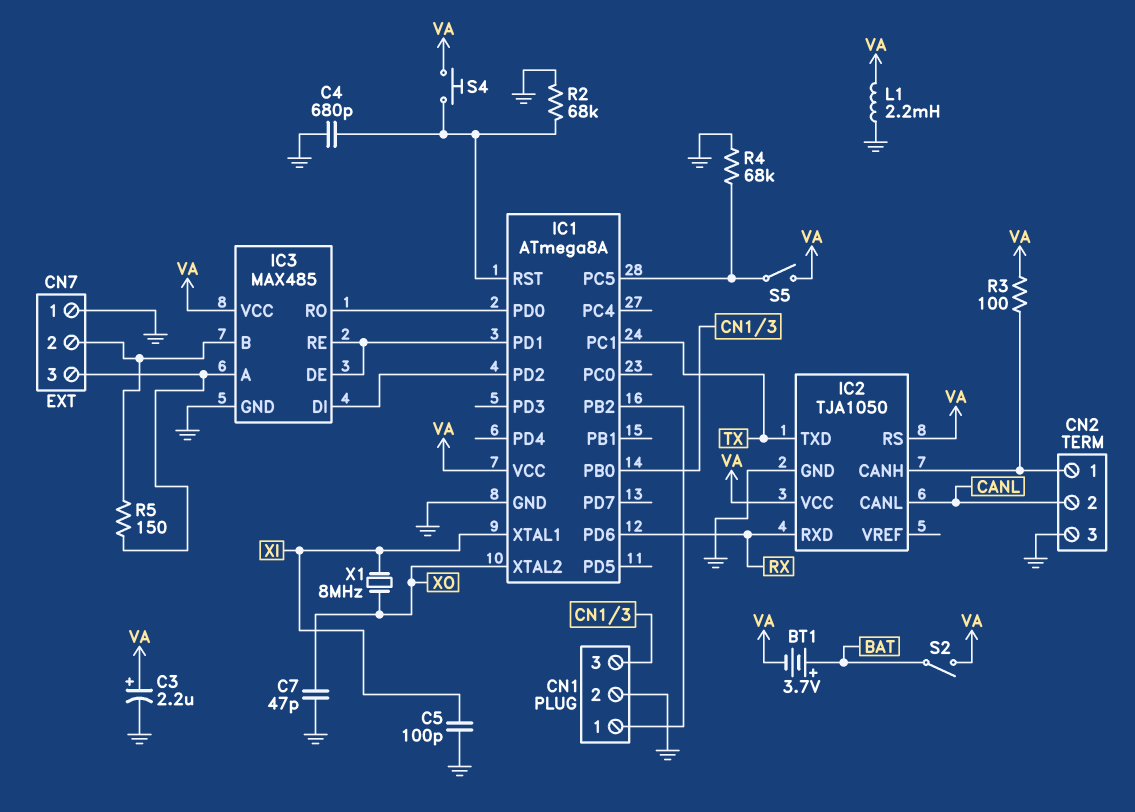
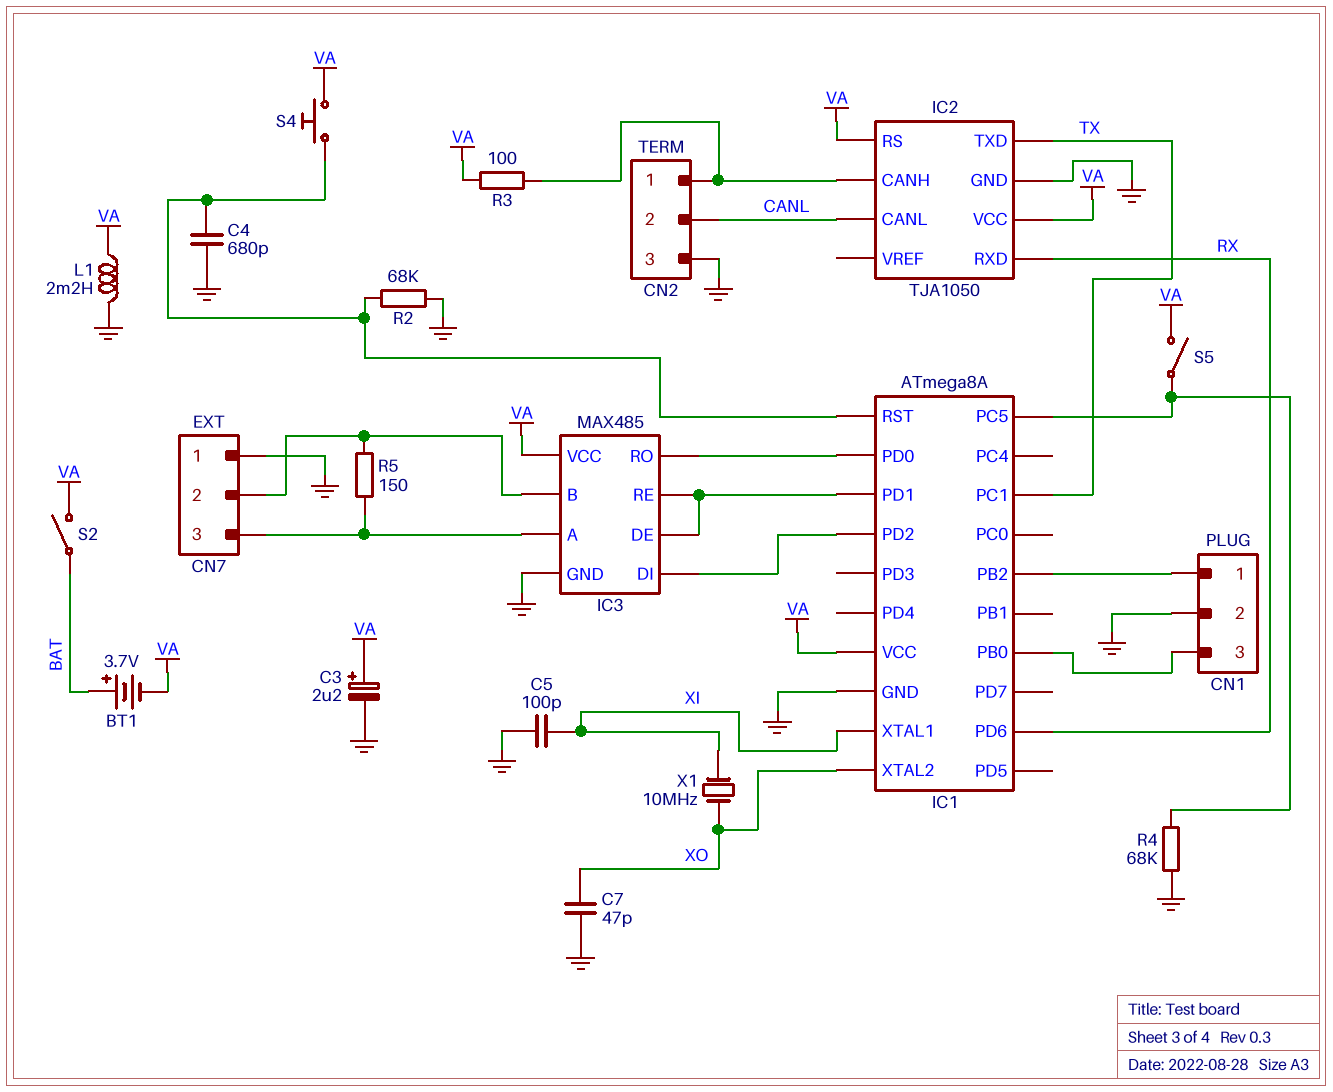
X1: 8MHz (XI, XO) -> 10MHz (XI, XO)

